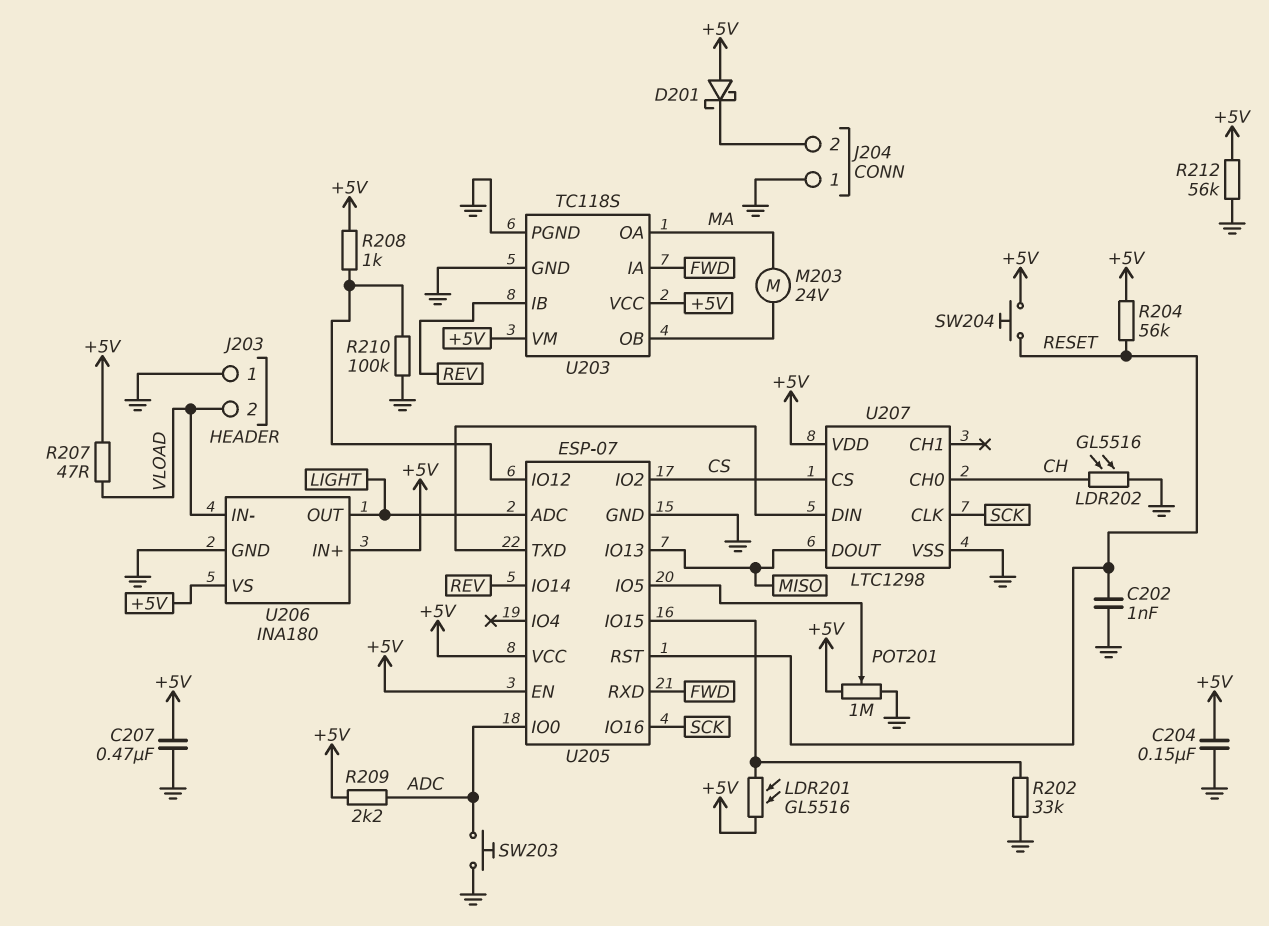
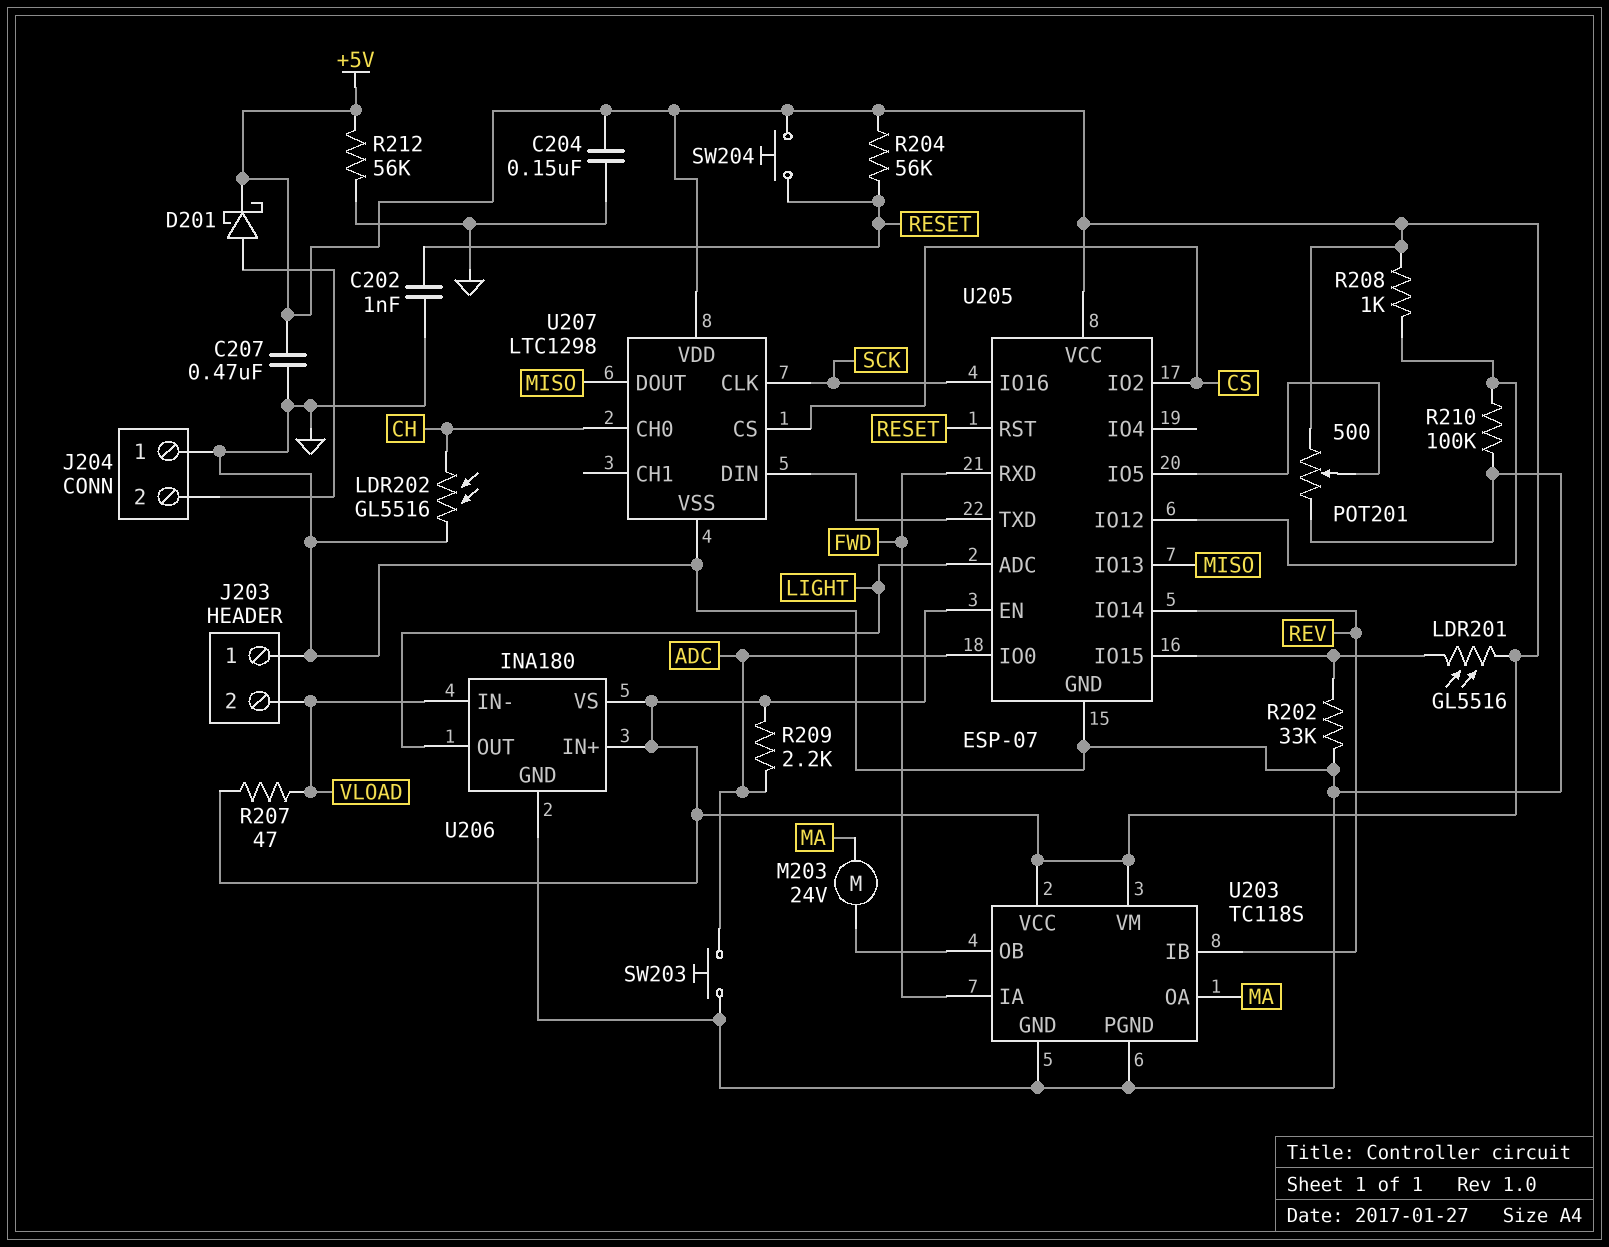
D201: schottky (A +5V, K J204/2) -> schottky (A J204/2, K +5V)
POT201: 1M (+5V, GND, wiper U205/IO5) -> 500 (+5V, GND, wiper U205/IO5)

